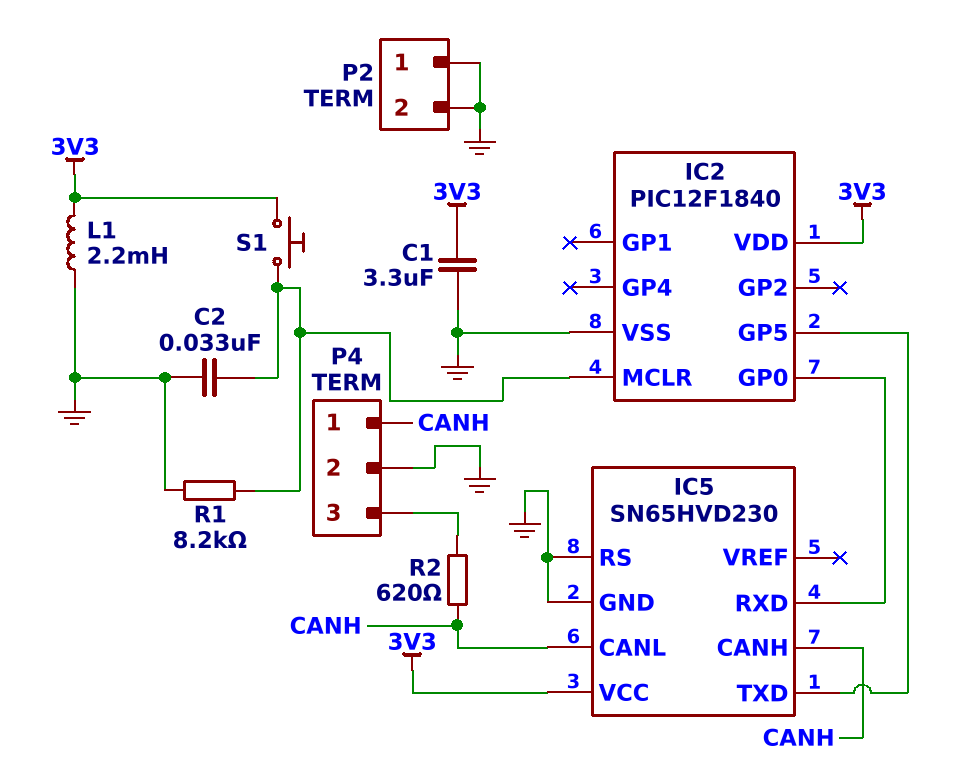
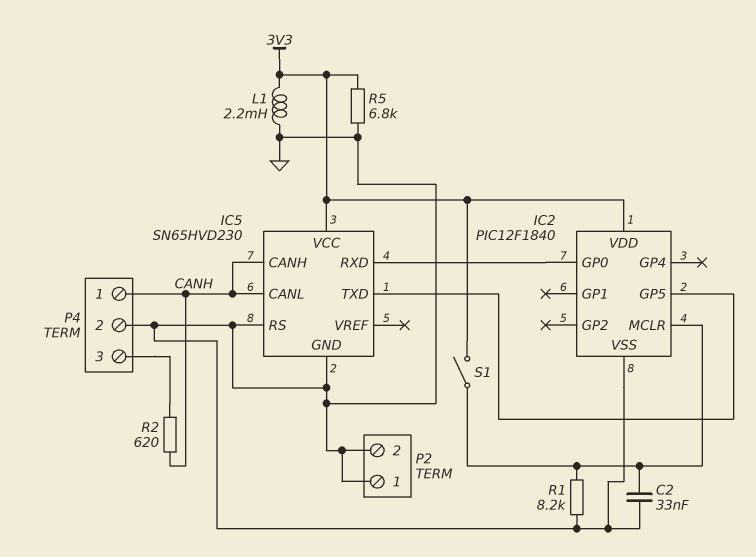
C1: 3.3uF (3V3, GND) -> none
R5: none -> 6.8k (3V3, GND)
S1: button (3V3, IC2/MCLR) -> switch (3V3, IC2/MCLR)

